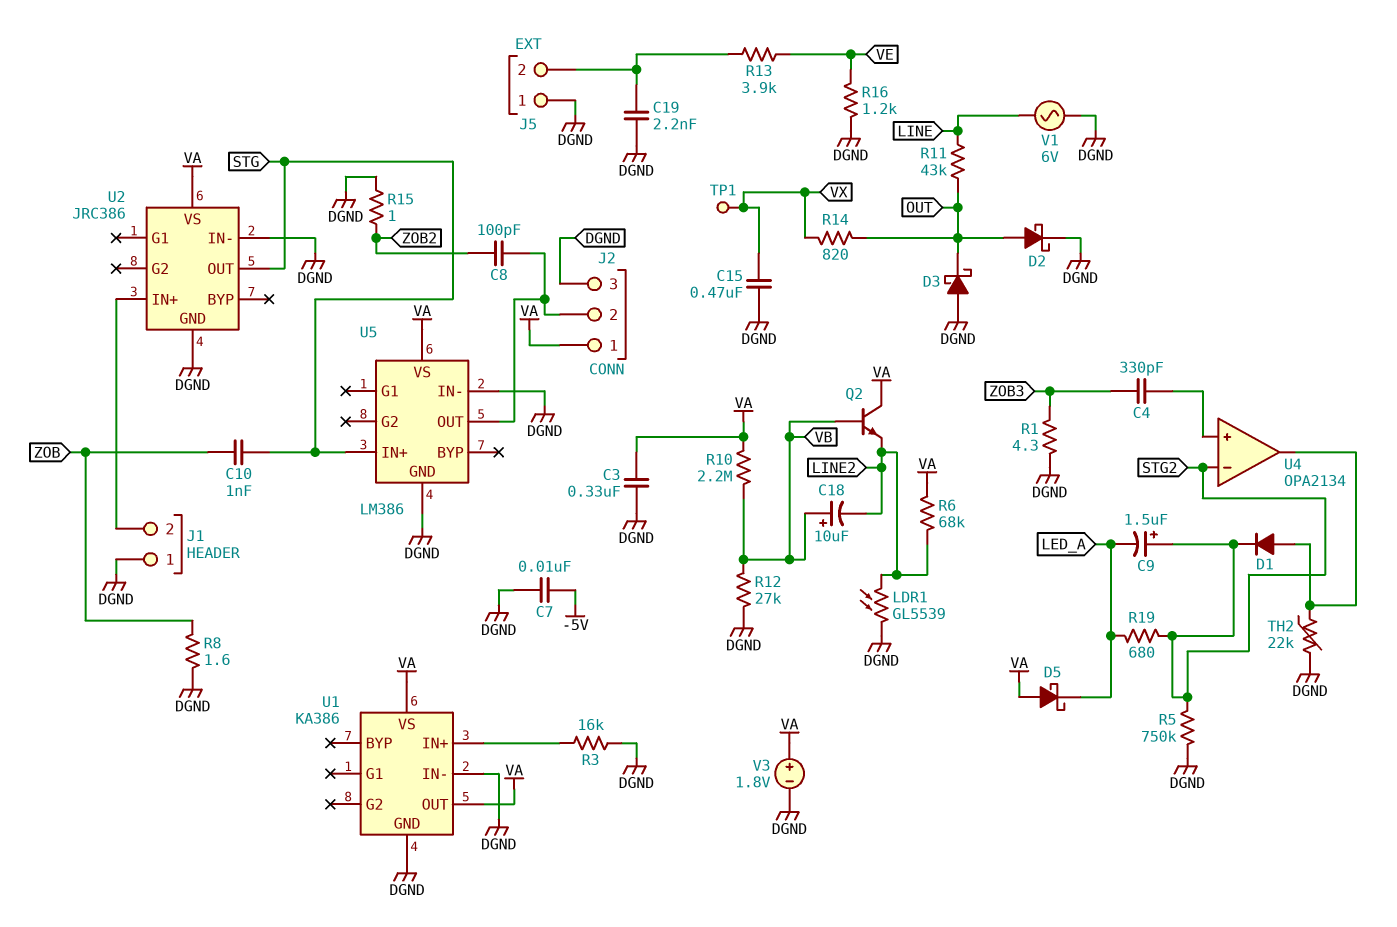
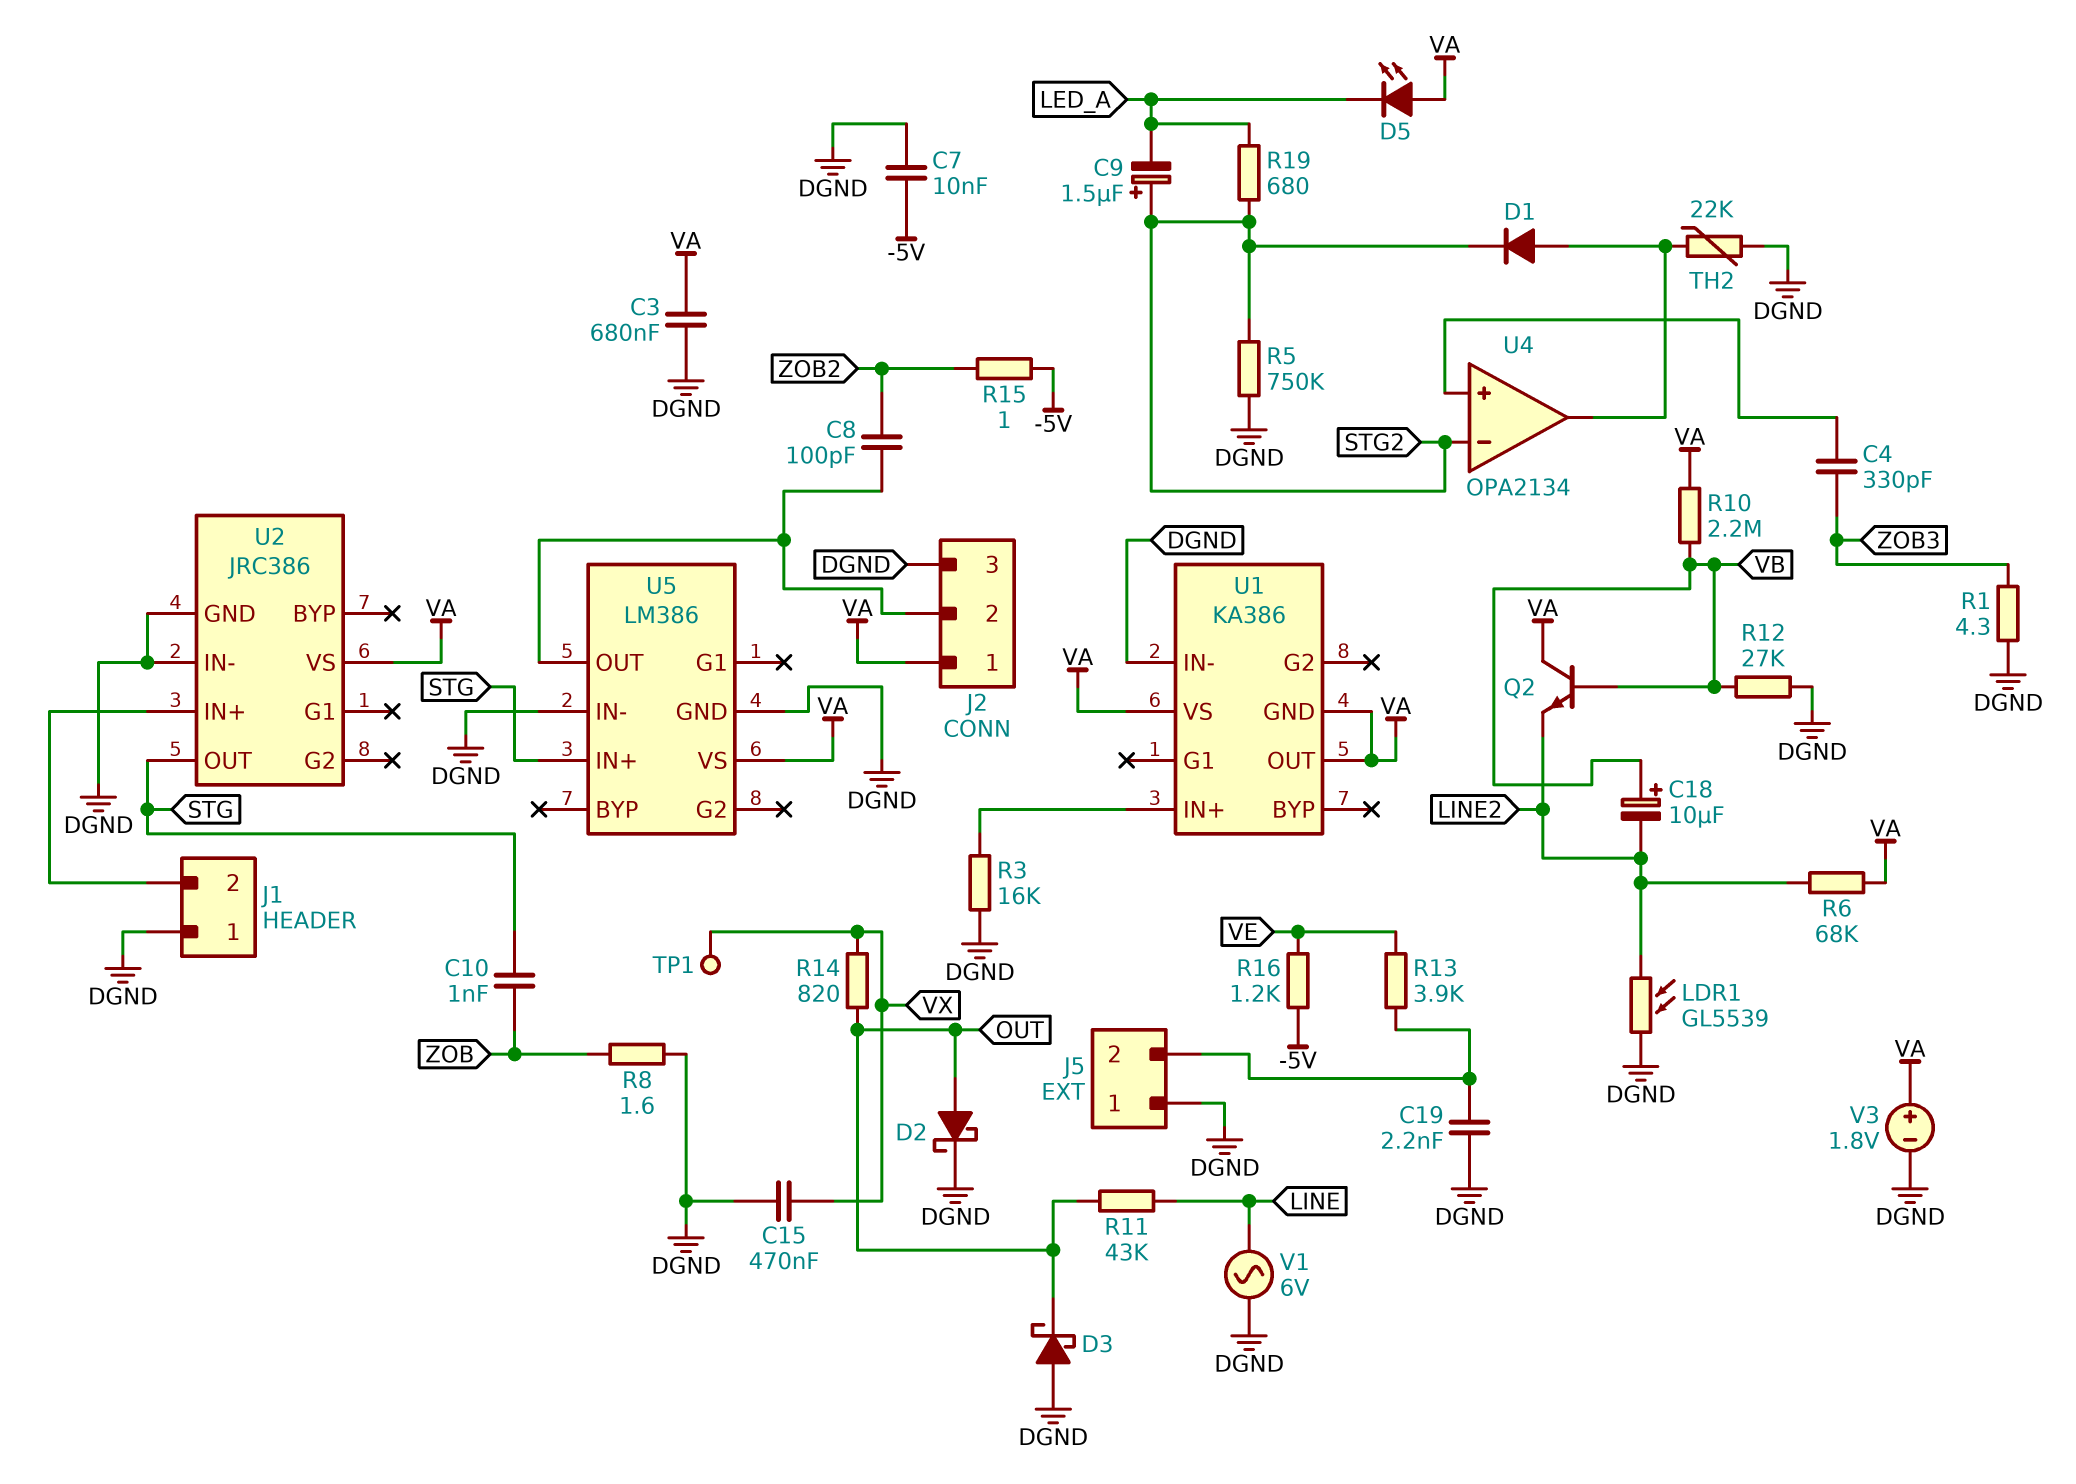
C3: 330nF (DGND, VA) -> 680nF (DGND, VA)
D5: schottky (A VA, K LED_A) -> LED (A VA, K LED_A)
R15: 1 (DGND, ZOB2) -> 1 (-5V, ZOB2)
R16: 1.2k (DGND, VE) -> 1.2k (-5V, VE)
U1 pin GND: DGND -> VA

